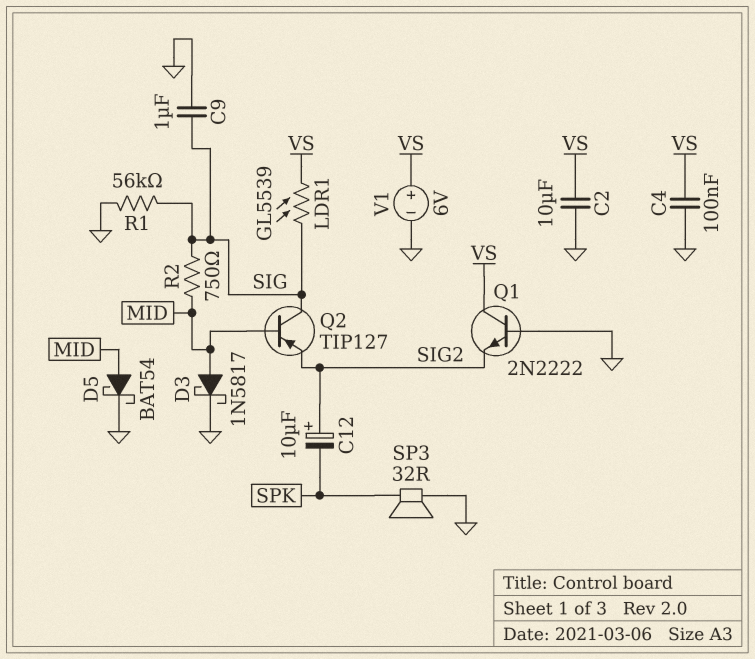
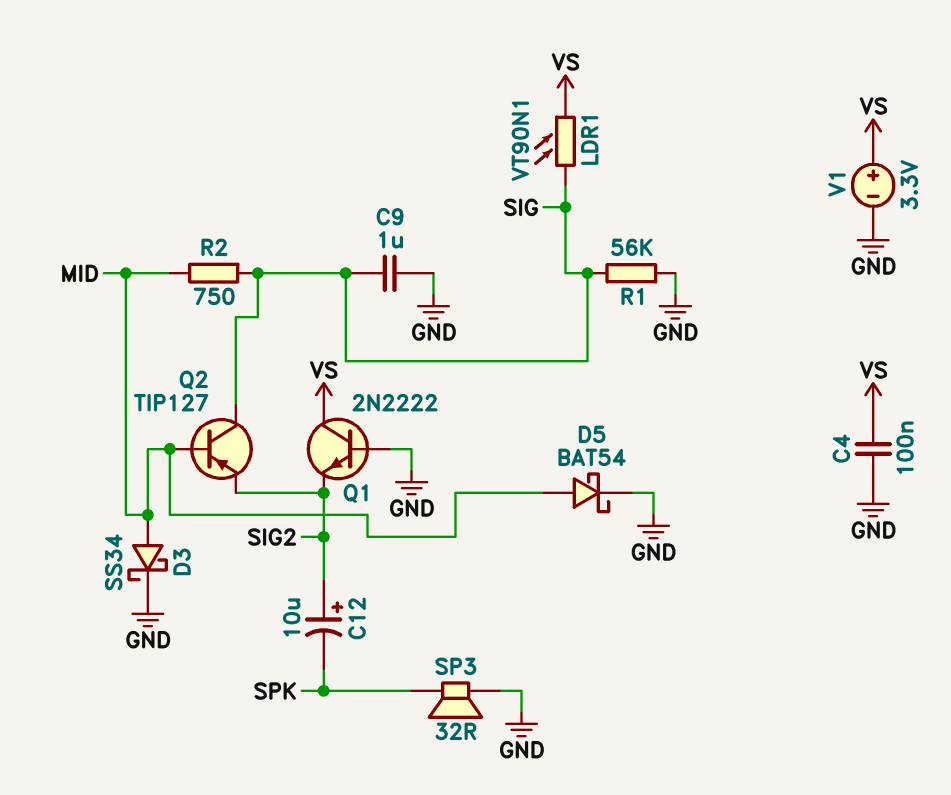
C2: 10uF (GND, VS) -> none
D3: schottky 1N5817 (A MID, K GND) -> schottky SS34 (A MID, K GND)
LDR1: GL5539 (SIG, VS) -> VT90N1 (SIG, VS)
V1: 6V (plus VS, minus GND) -> 3.3V (plus VS, minus GND)

